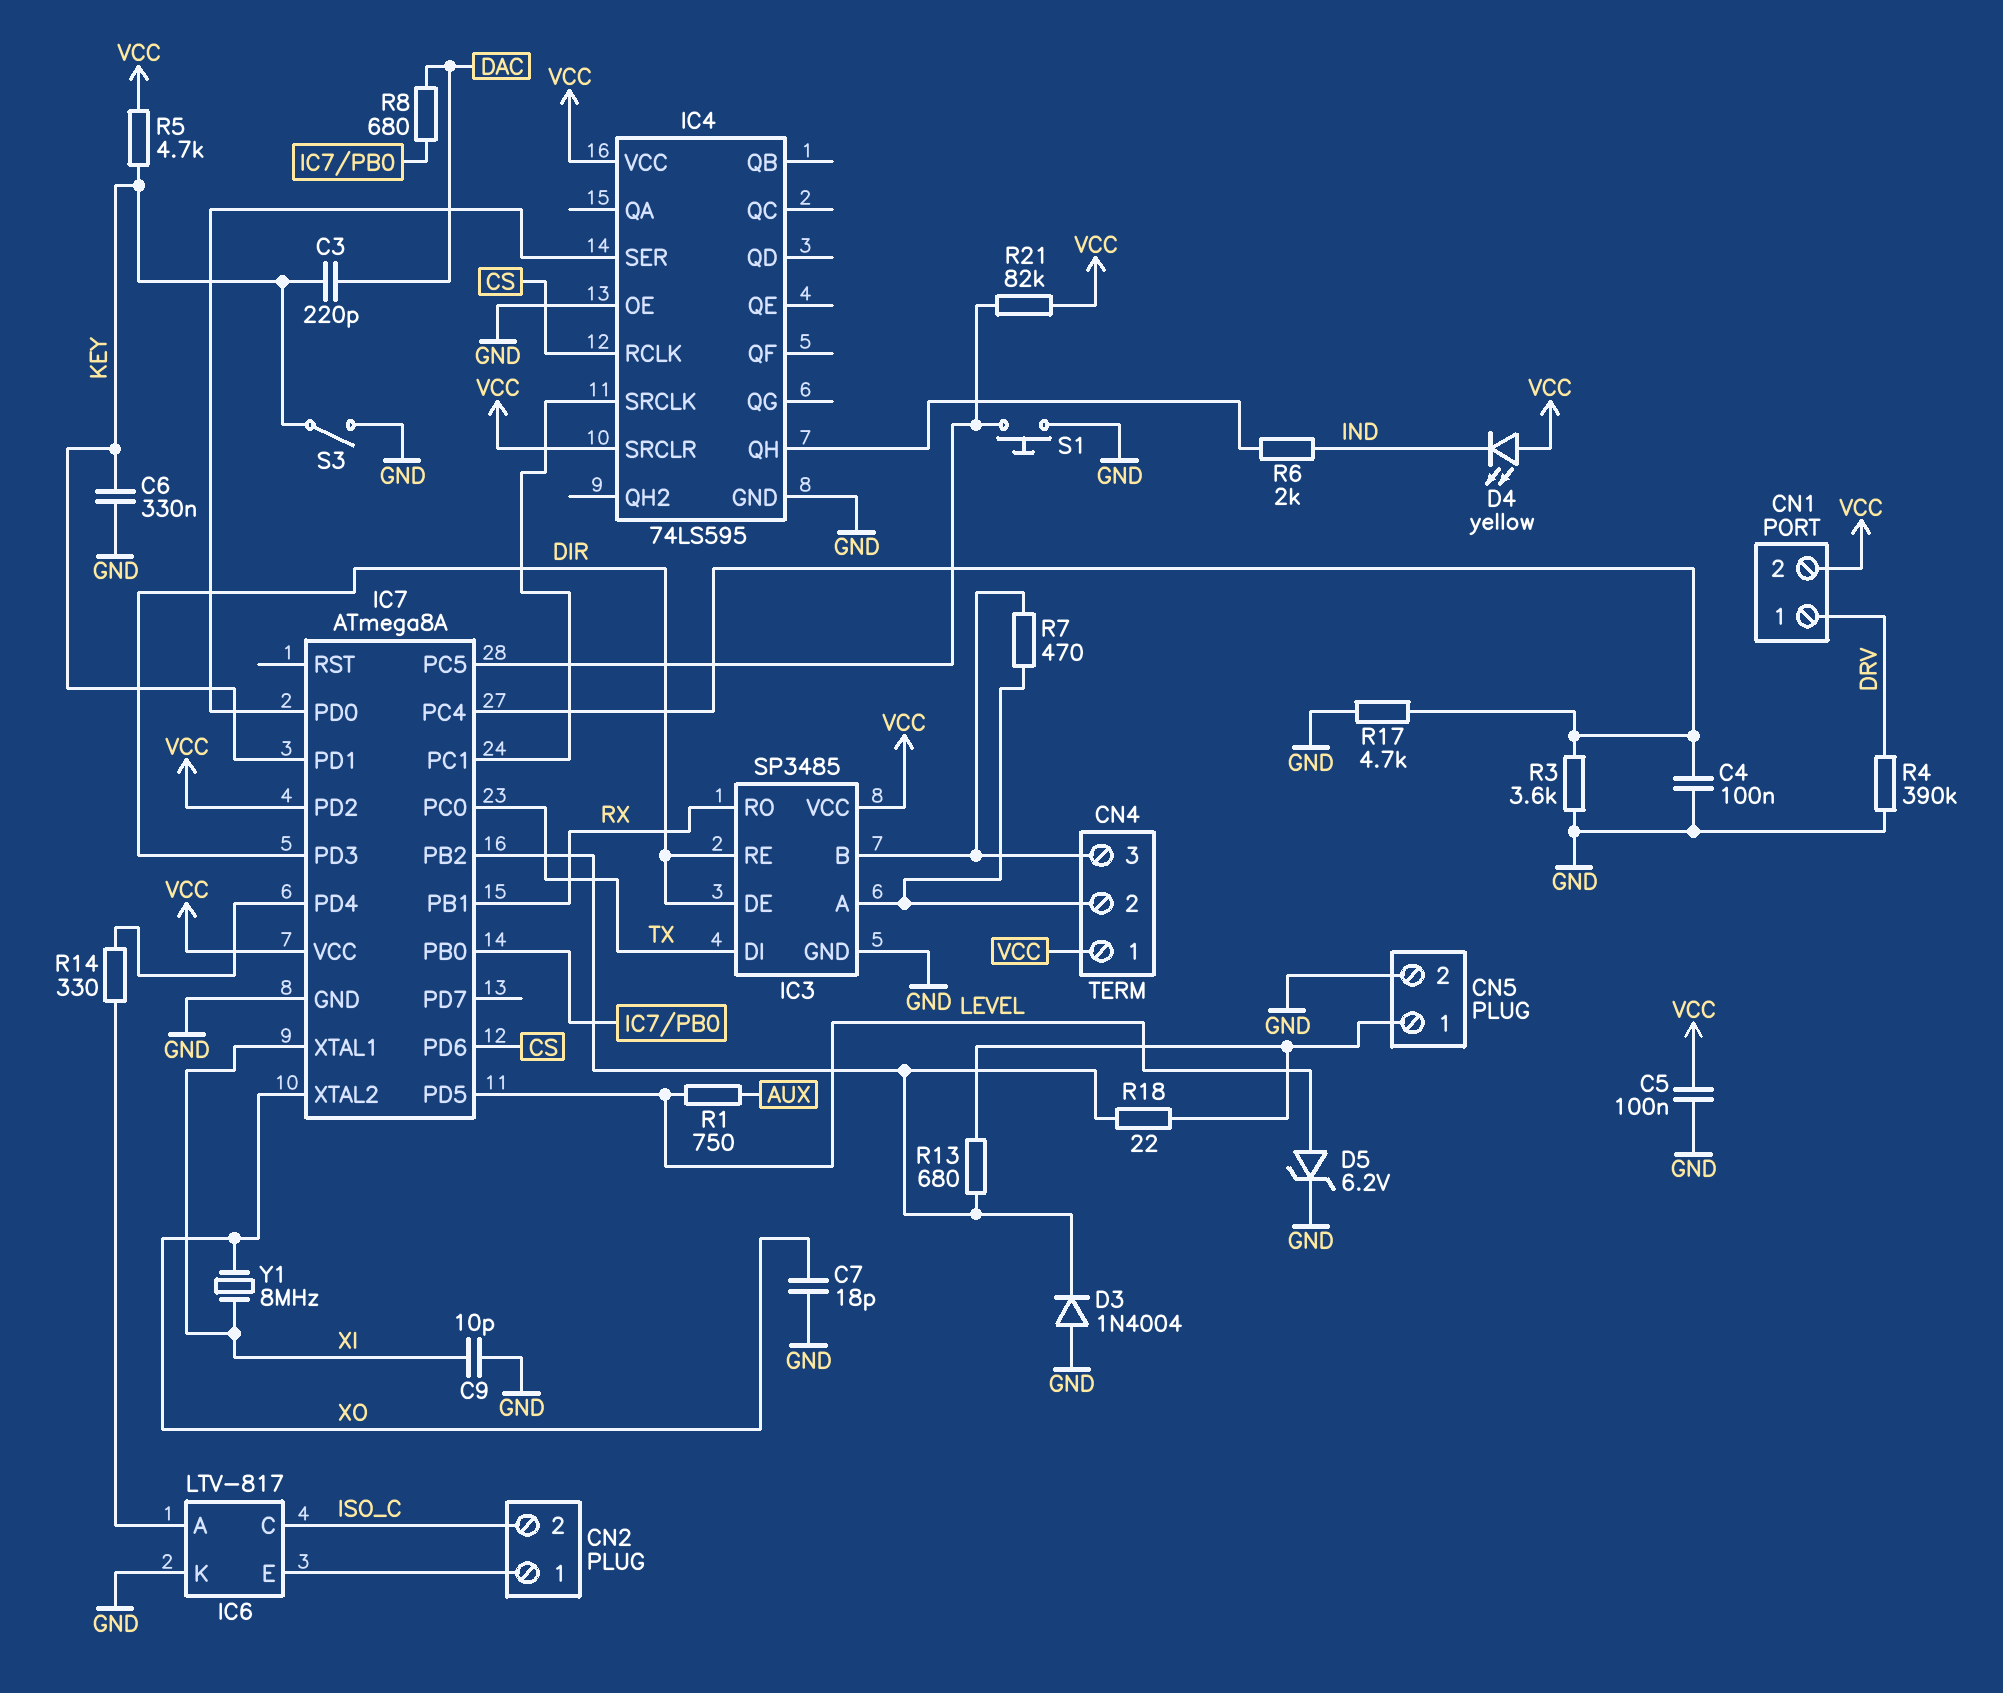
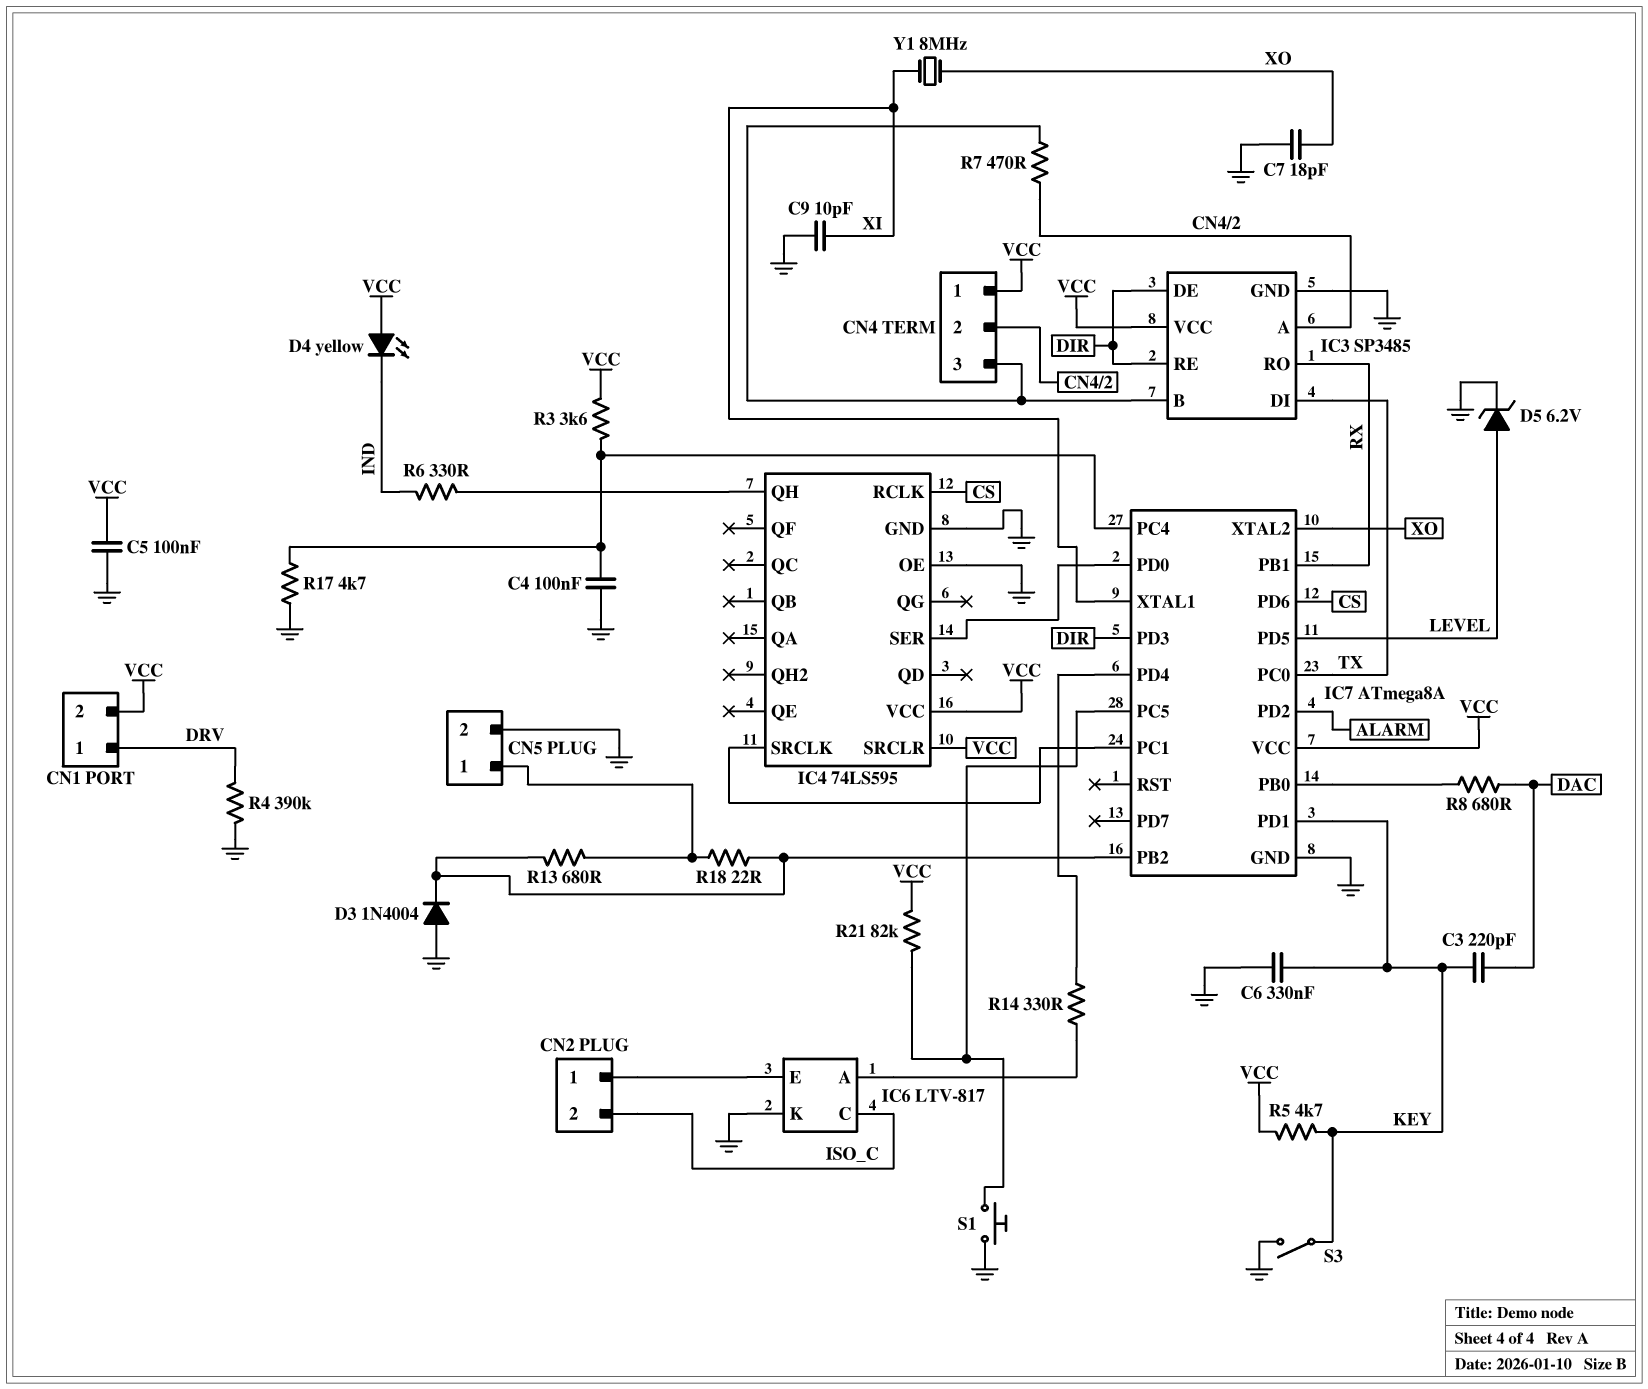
IC7 pin PD2: VCC -> ALARM
R1: 750 (AUX, LEVEL) -> none
R3: 3.6k (GND, IC7/PC4) -> 3.6k (IC7/PC4, VCC)
R6: 2k (IC4/QH, IND) -> 330 (IC4/QH, IND)

